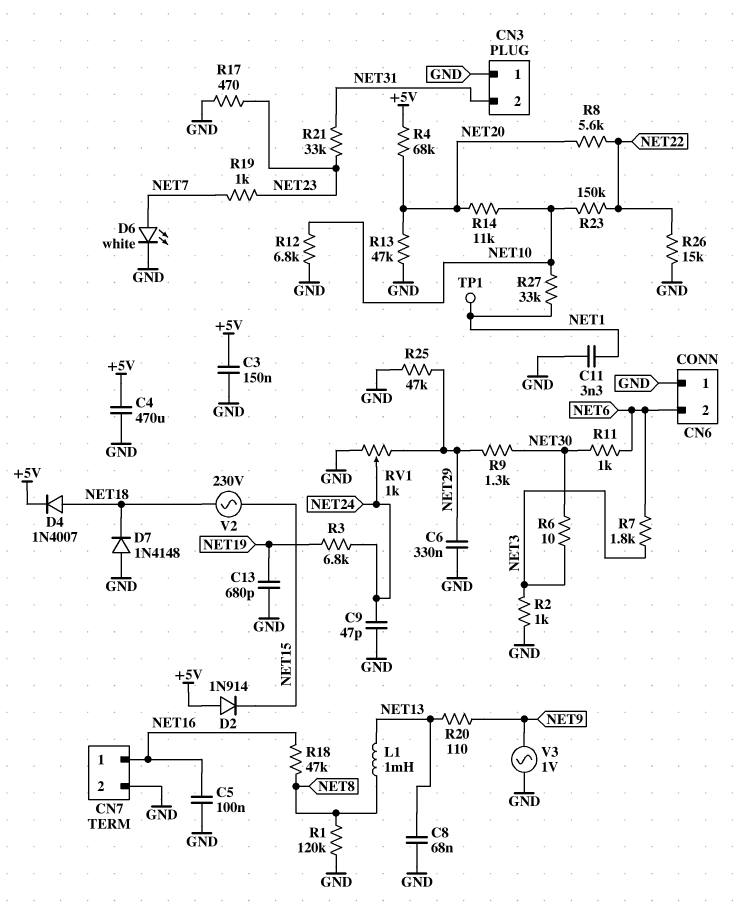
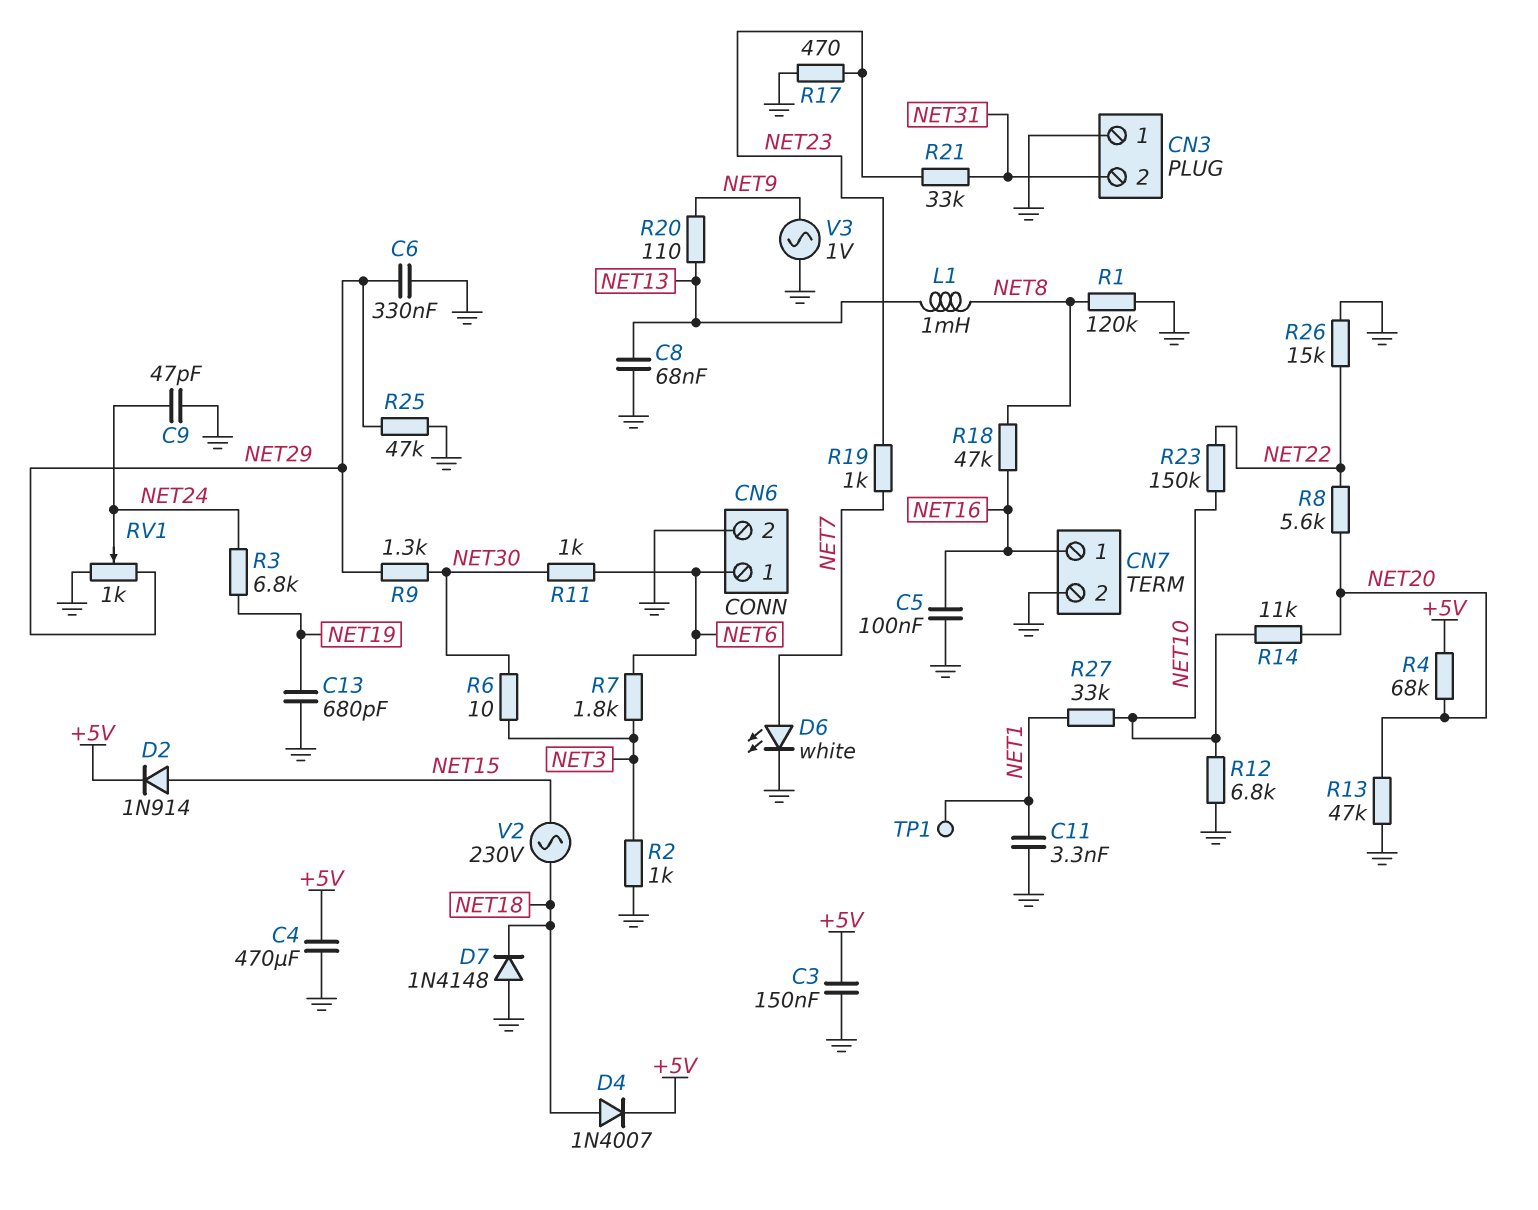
CN6 pin 1: GND -> NET6
CN6 pin 2: NET6 -> GND
D2: diode 1N914 (A +5V, K NET15) -> diode 1N914 (A NET15, K +5V)

